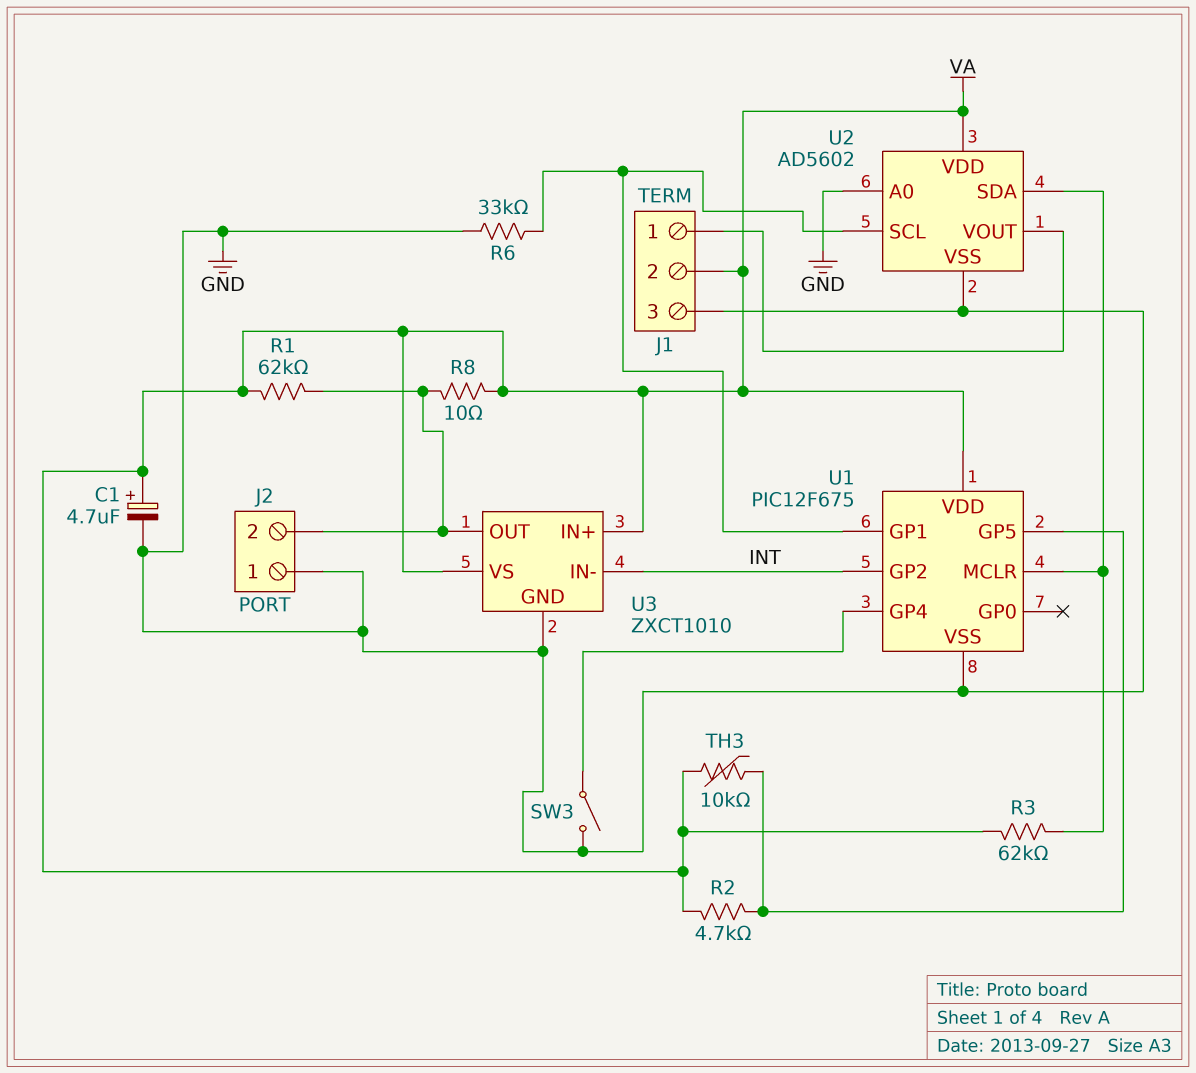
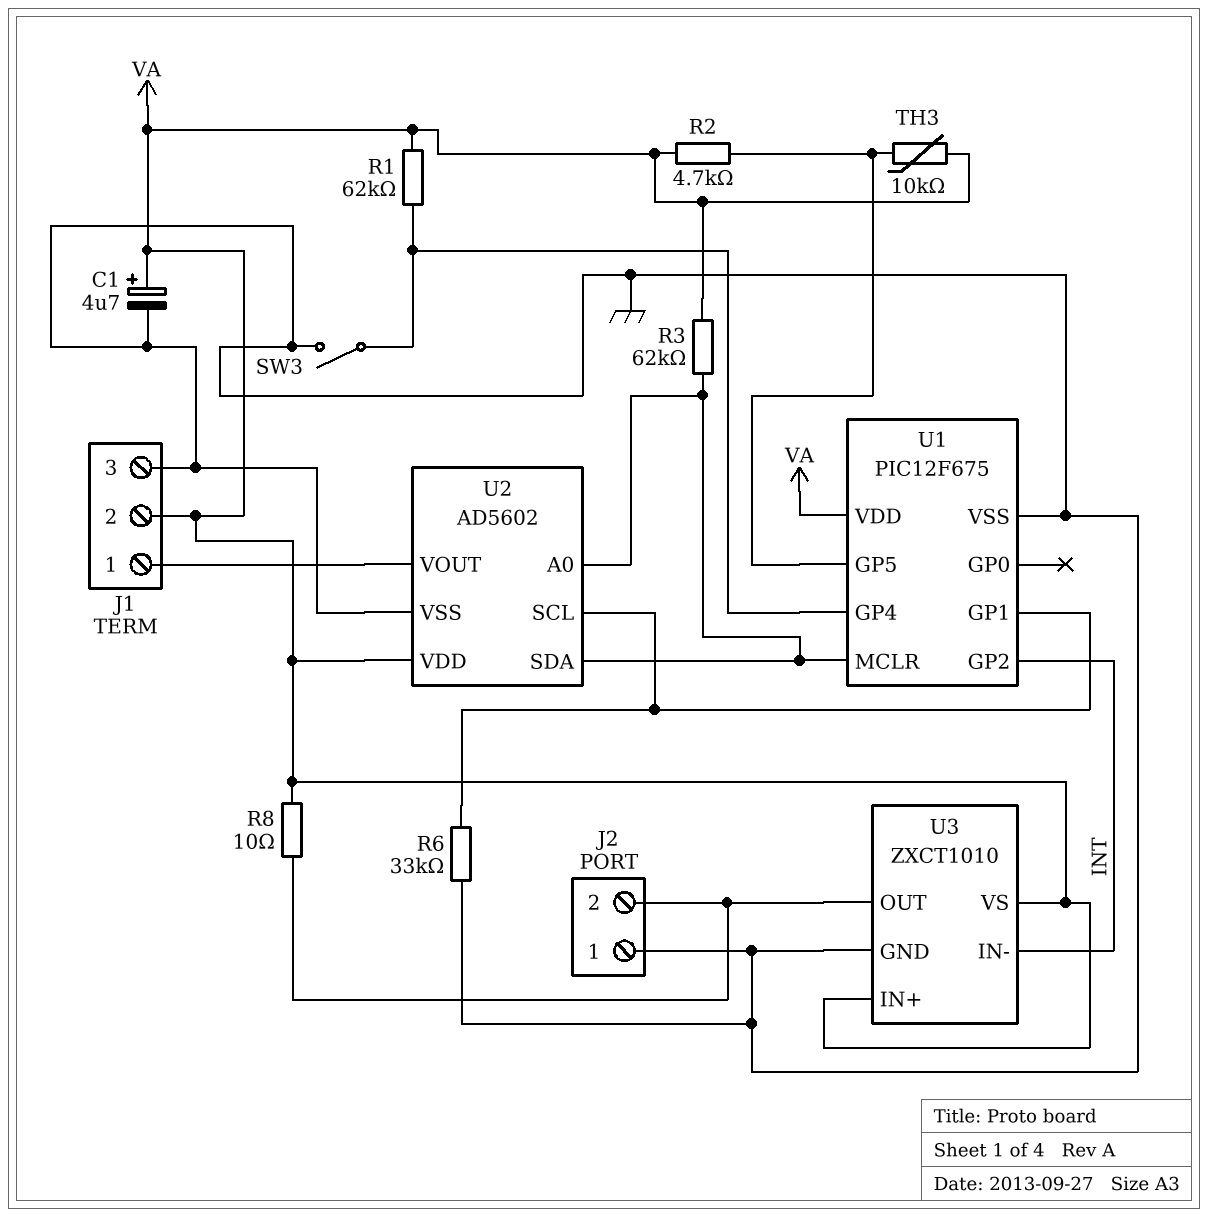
R1: 62k (J2/2, VA) -> 62k (U1/GP4, VA)
U2 pin A0: GND -> U1/MCLR

